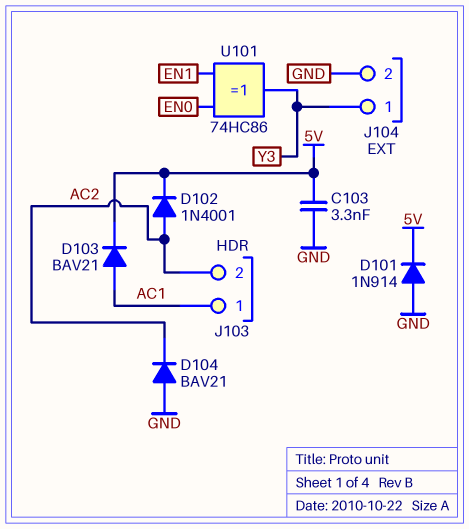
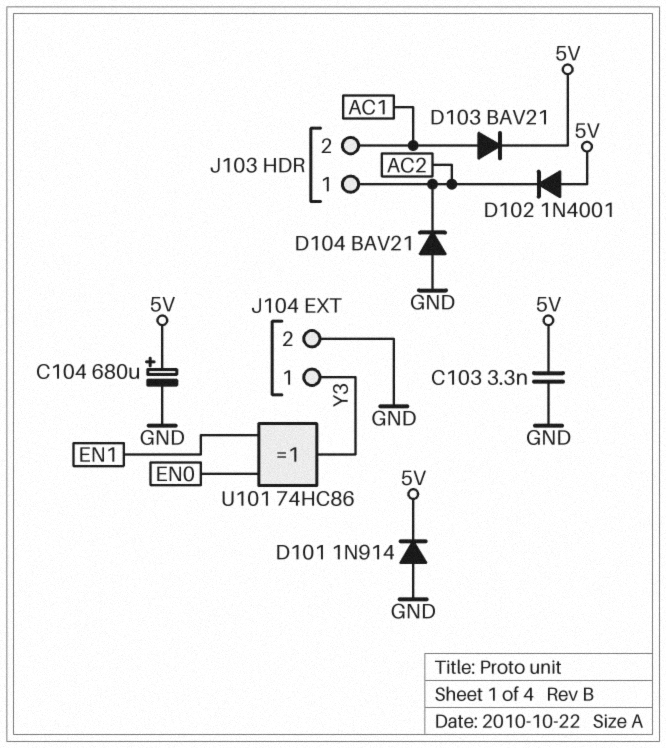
C104: none -> 680uF (plus 5V, minus GND)
D102: diode 1N4001 (A AC2, K 5V) -> diode 1N4001 (A 5V, K AC2)
J103 pin 1: AC1 -> AC2
J103 pin 2: AC2 -> AC1

